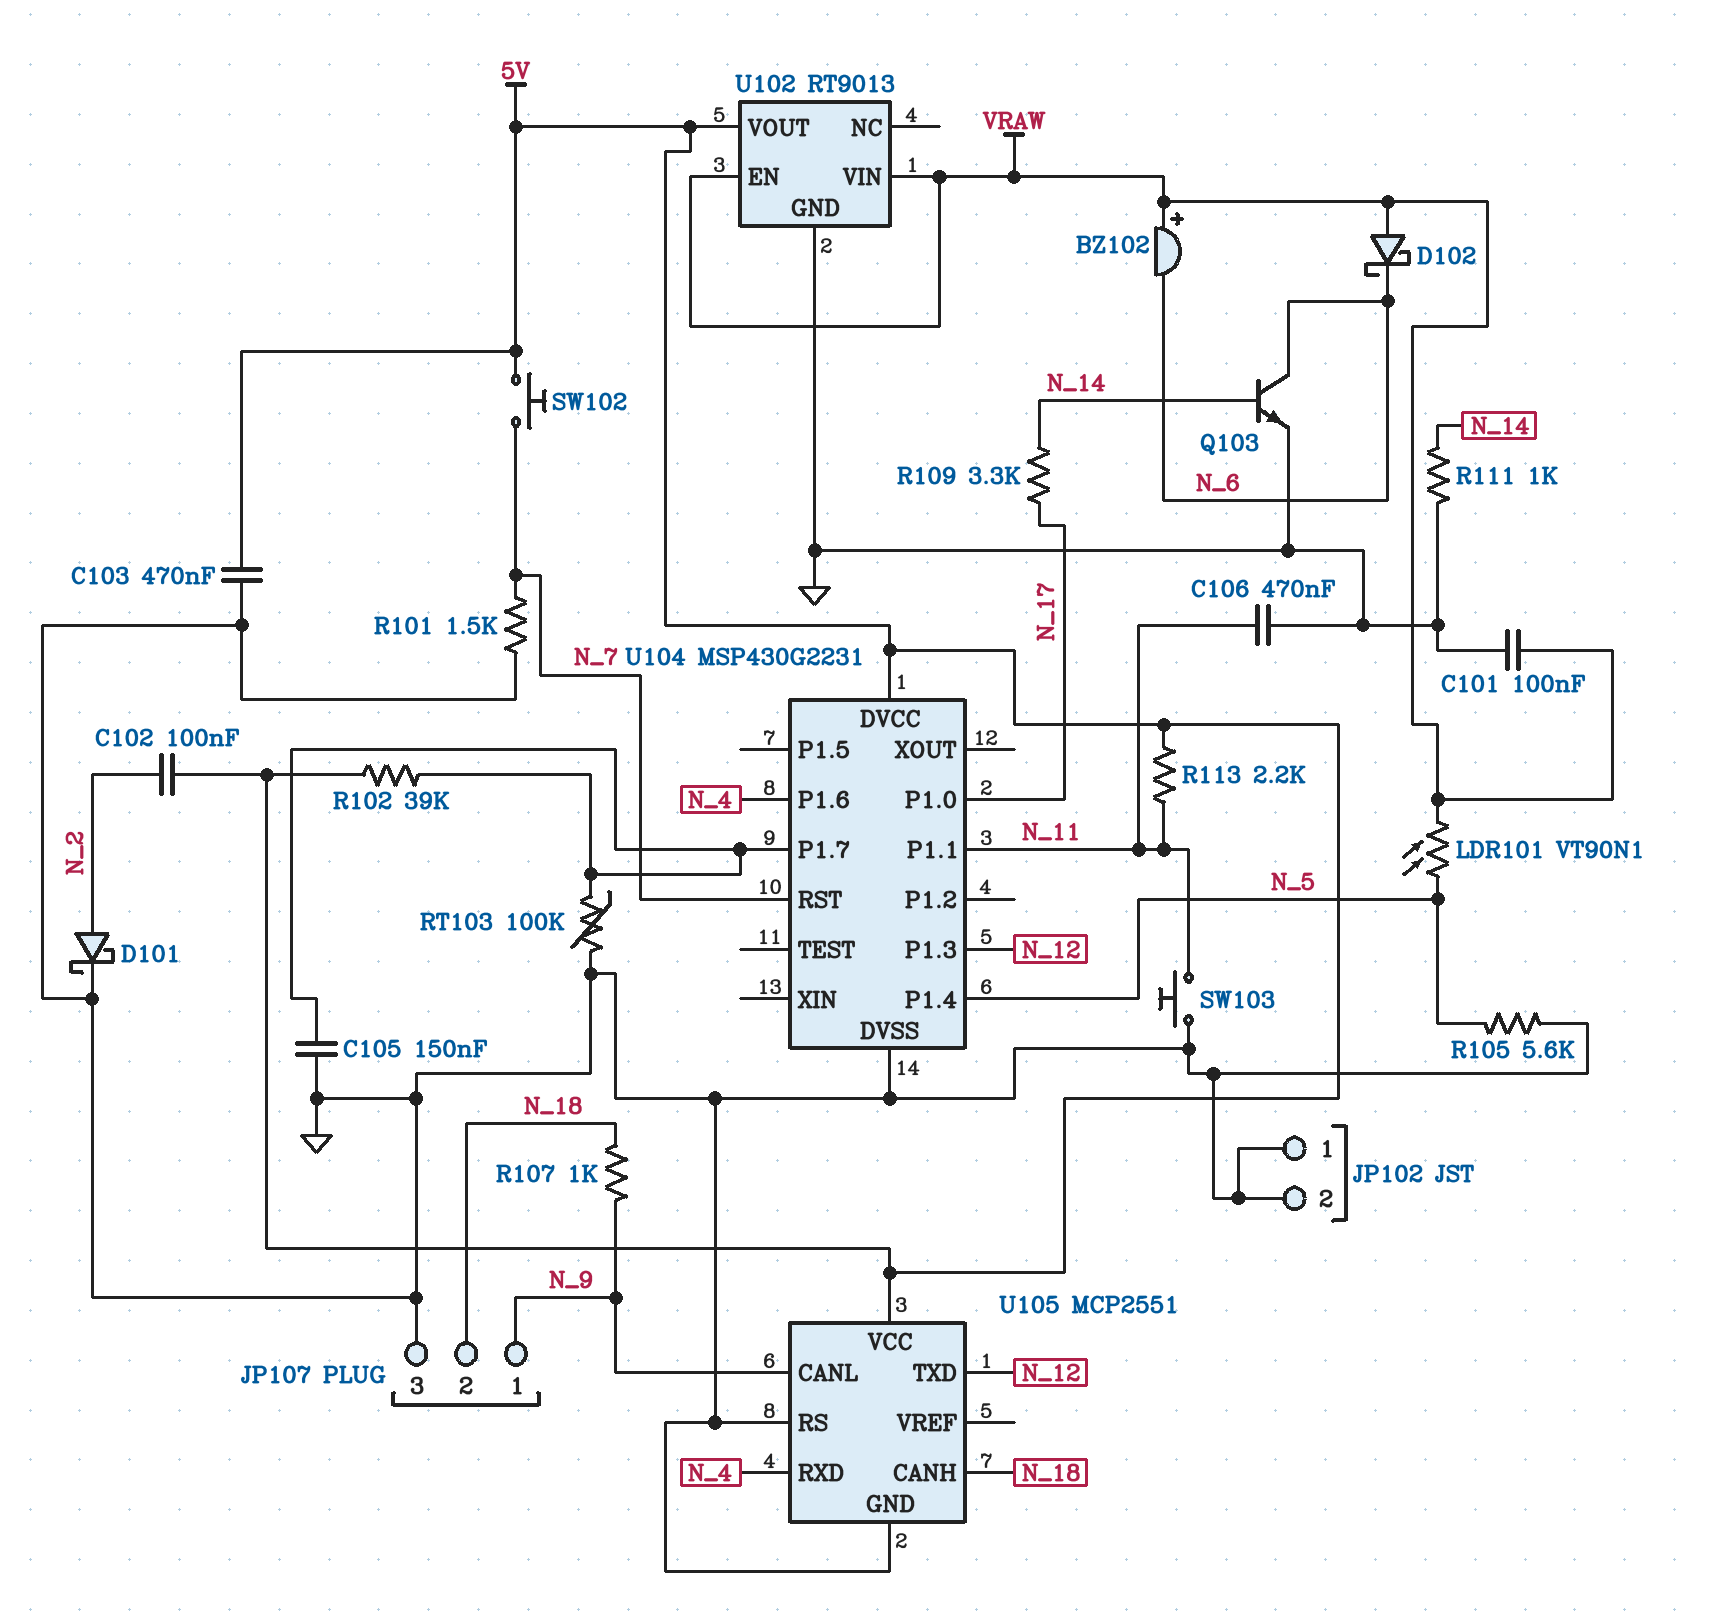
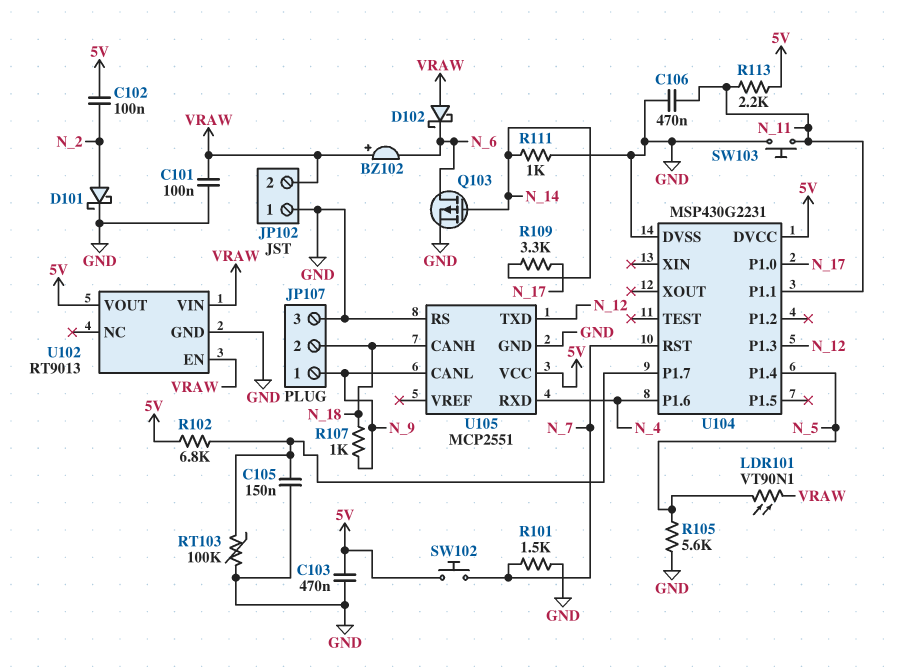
JP102 pin 2: GND -> VRAW
Q103: NPN (B N_14, C N_6, E GND) -> PMOS (G N_14, D N_6, S GND)
R102: 39k (5V, U104/P1.7) -> 6.8k (5V, U104/P1.7)

